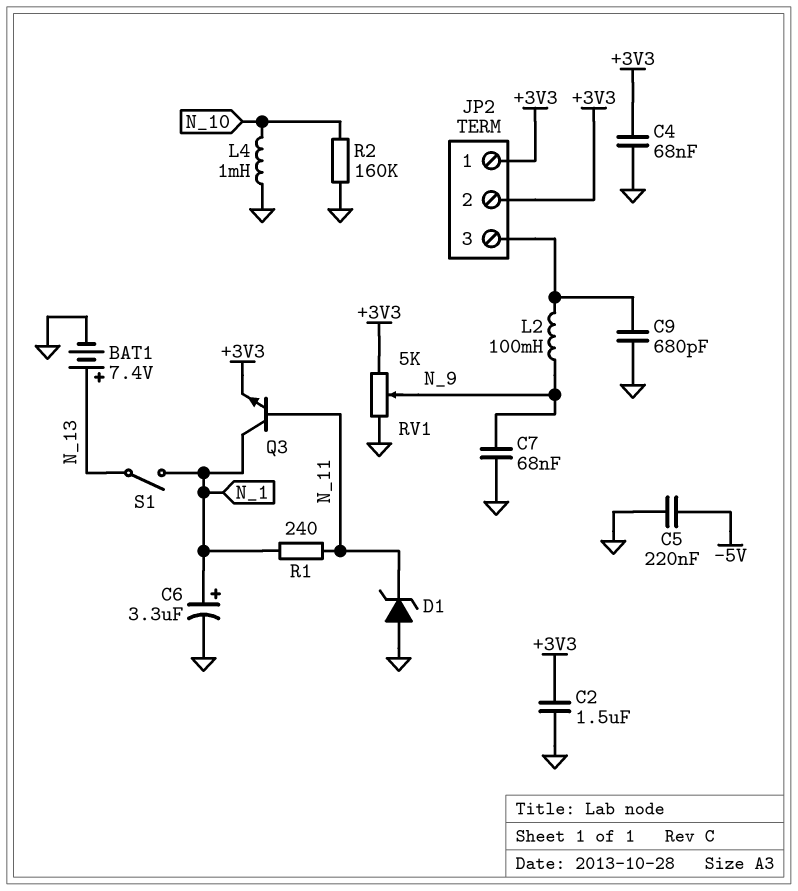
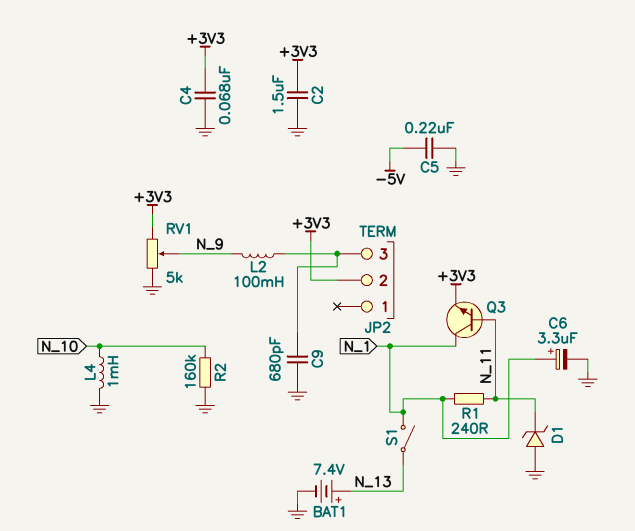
C7: 68nF (GND, N_9) -> none
JP2 pin 1: +3V3 -> none

